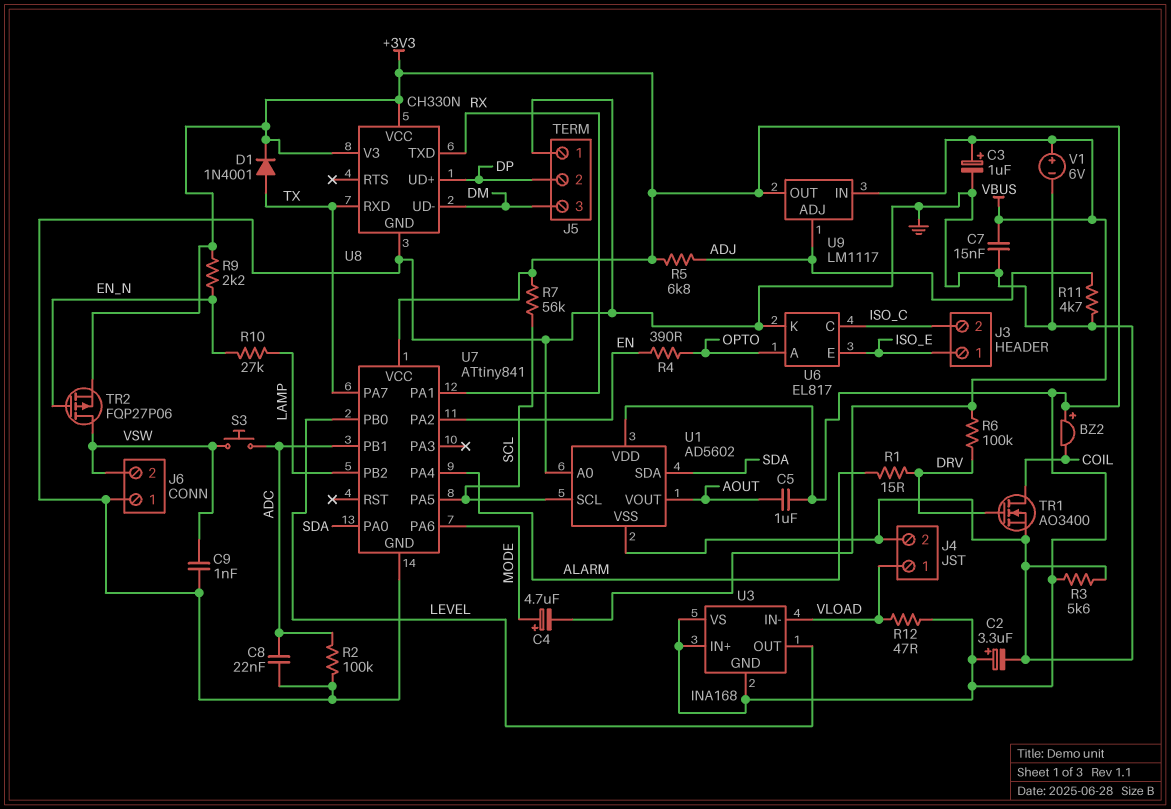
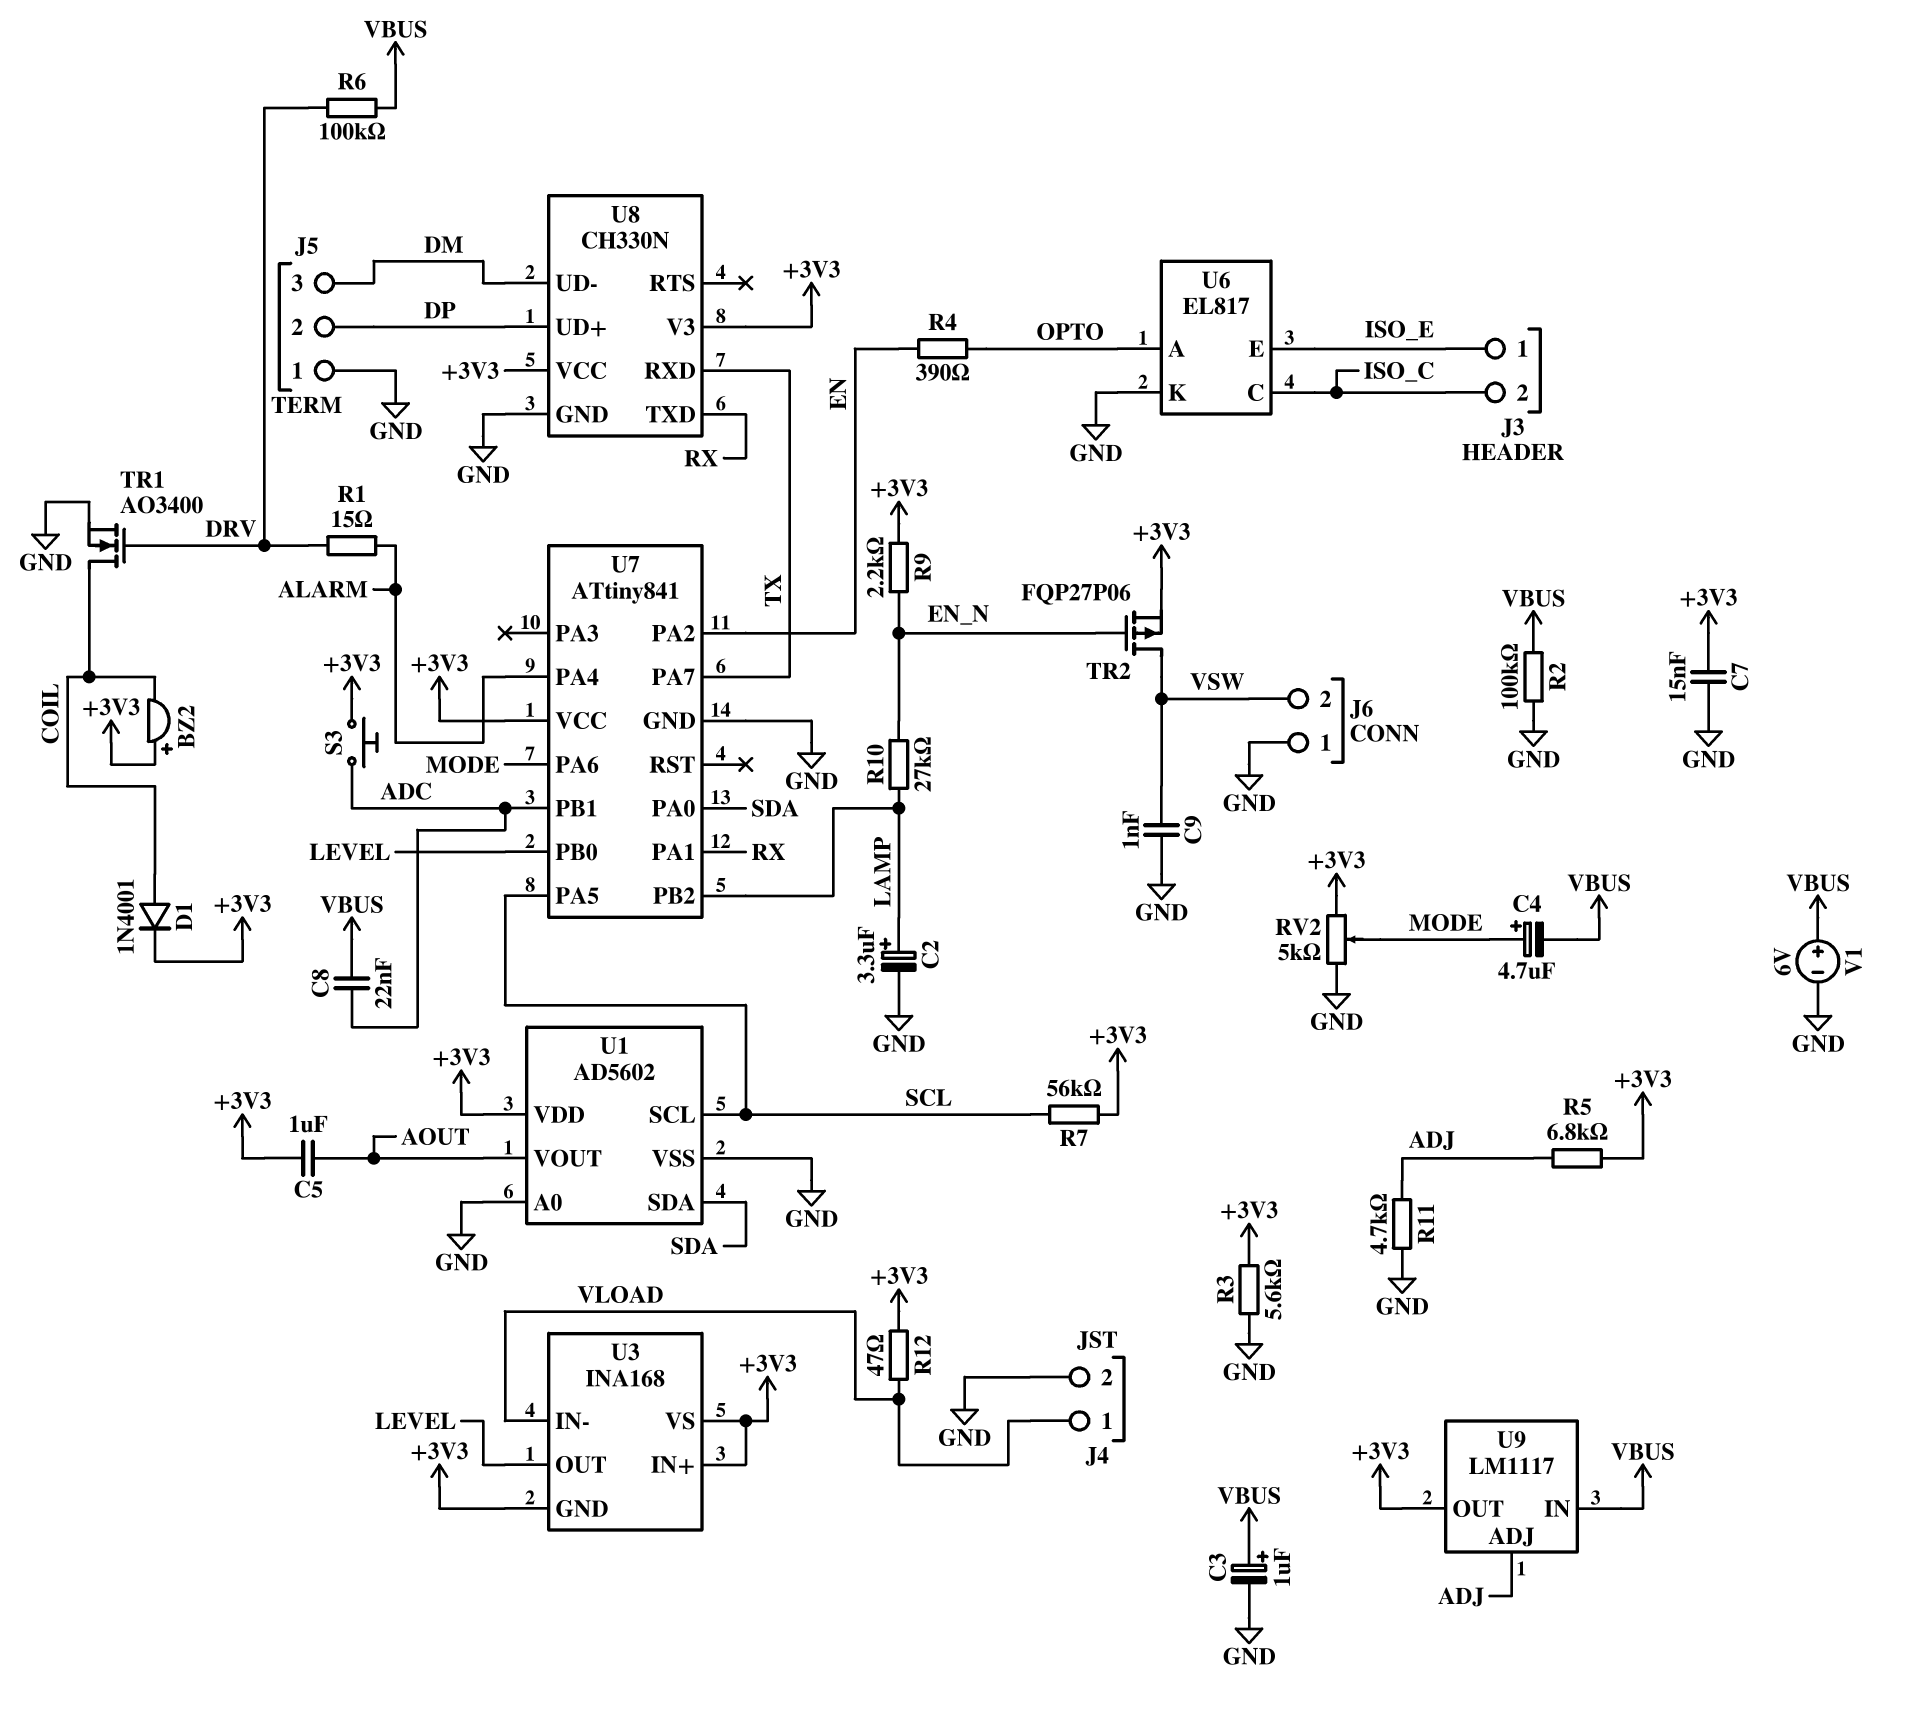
C2: 3.3uF (plus +3V3, minus GND) -> 3.3uF (plus LAMP, minus GND)
C7: 15nF (GND, VBUS) -> 15nF (+3V3, GND)
C8: 22nF (ADC, GND) -> 22nF (ADC, VBUS)
D1: diode 1N4001 (A TX, K +3V3) -> diode 1N4001 (A COIL, K +3V3)
R2: 100k (ADC, GND) -> 100k (GND, VBUS)
RV2: none -> 5k (+3V3, GND, wiper MODE)
S3: button (ADC, VSW) -> button (+3V3, ADC)

